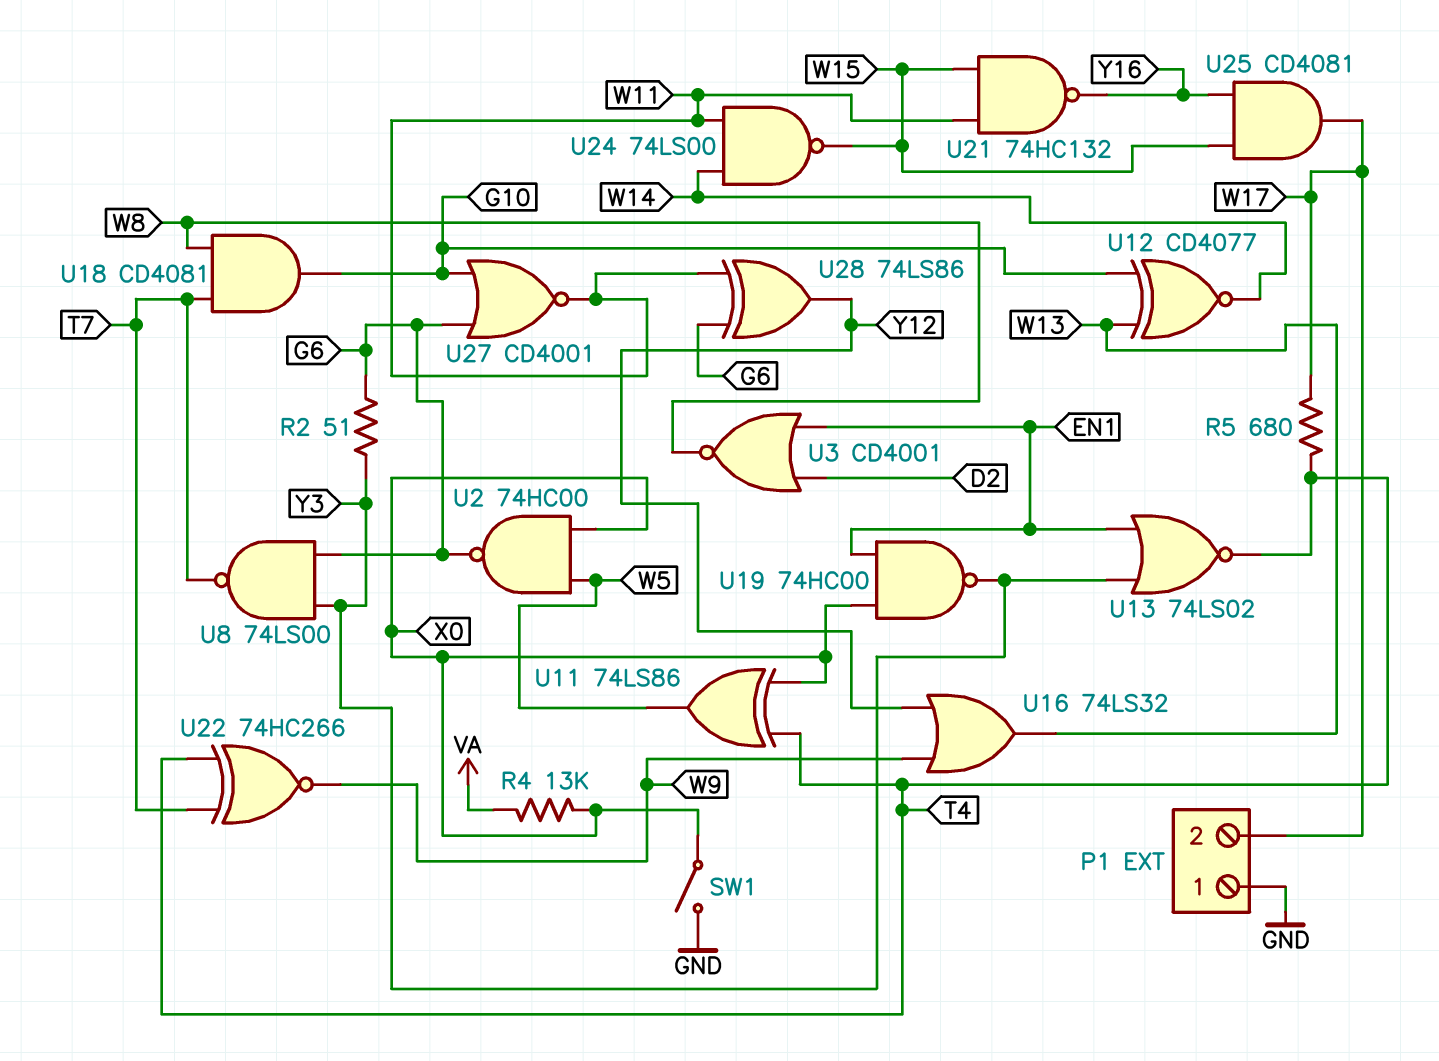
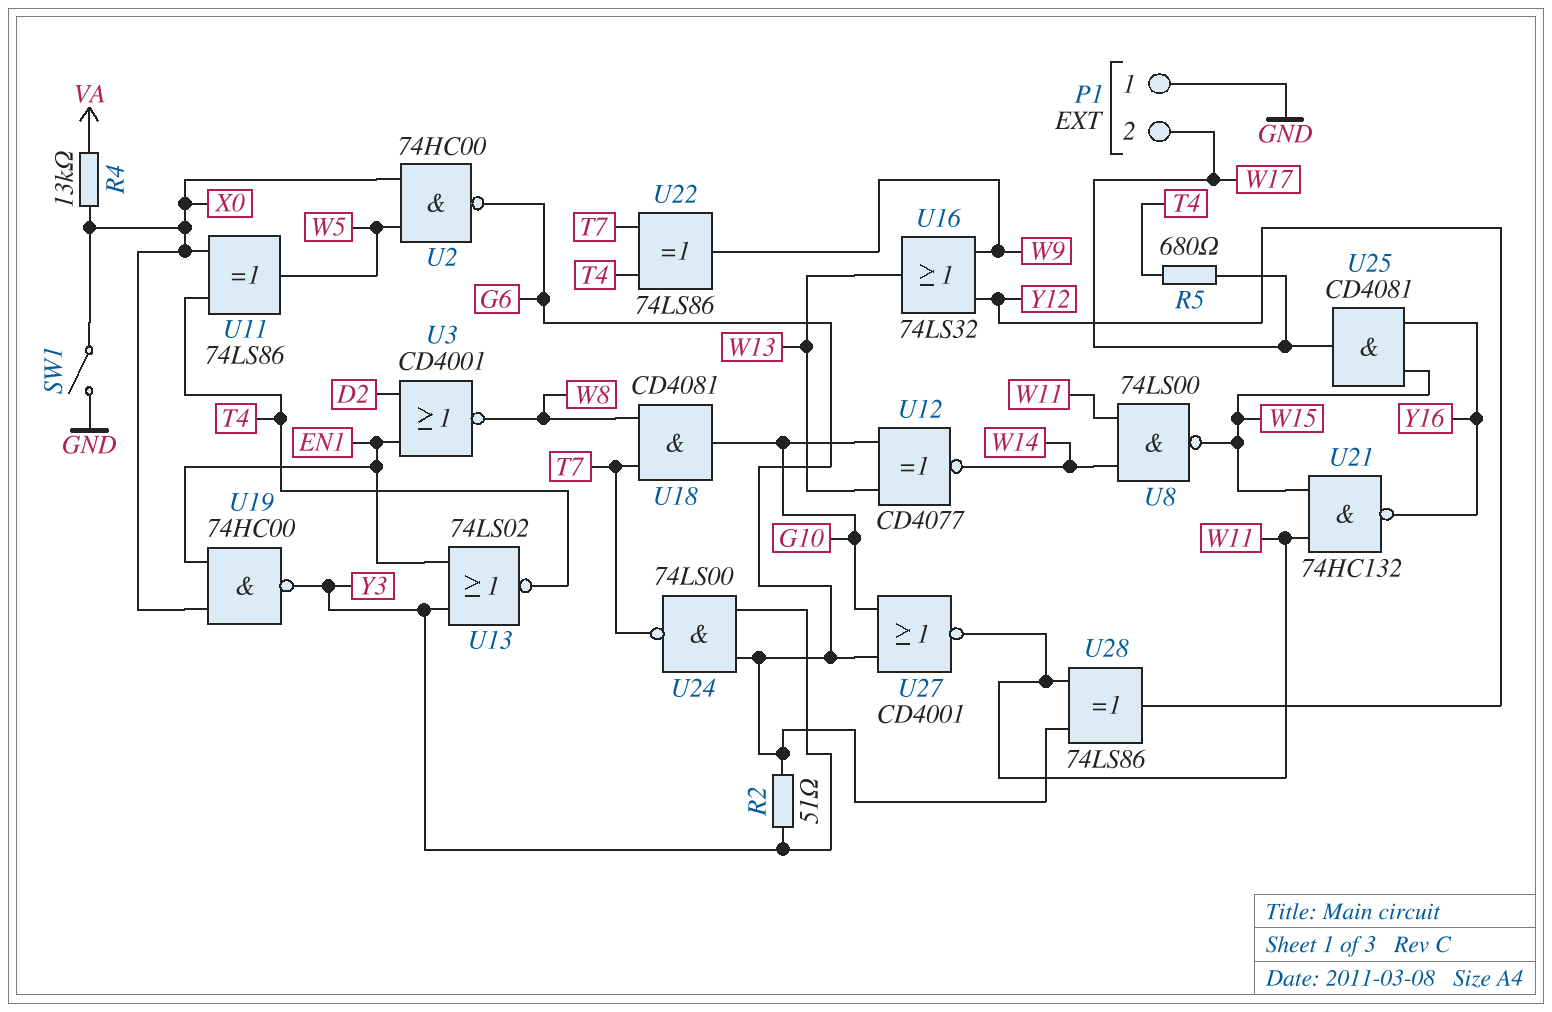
U8: NAND 74LS00 (in G6, in Y3, out T7) -> NAND 74LS00 (in W11, in W14, out W15)
U22: XNOR 74HC266 (in T4, in T7, out W9) -> XOR 74LS86 (in T4, in T7, out W9)
U24: NAND 74LS00 (in W11, in W14, out W15) -> NAND 74LS00 (in G6, in Y3, out T7)

